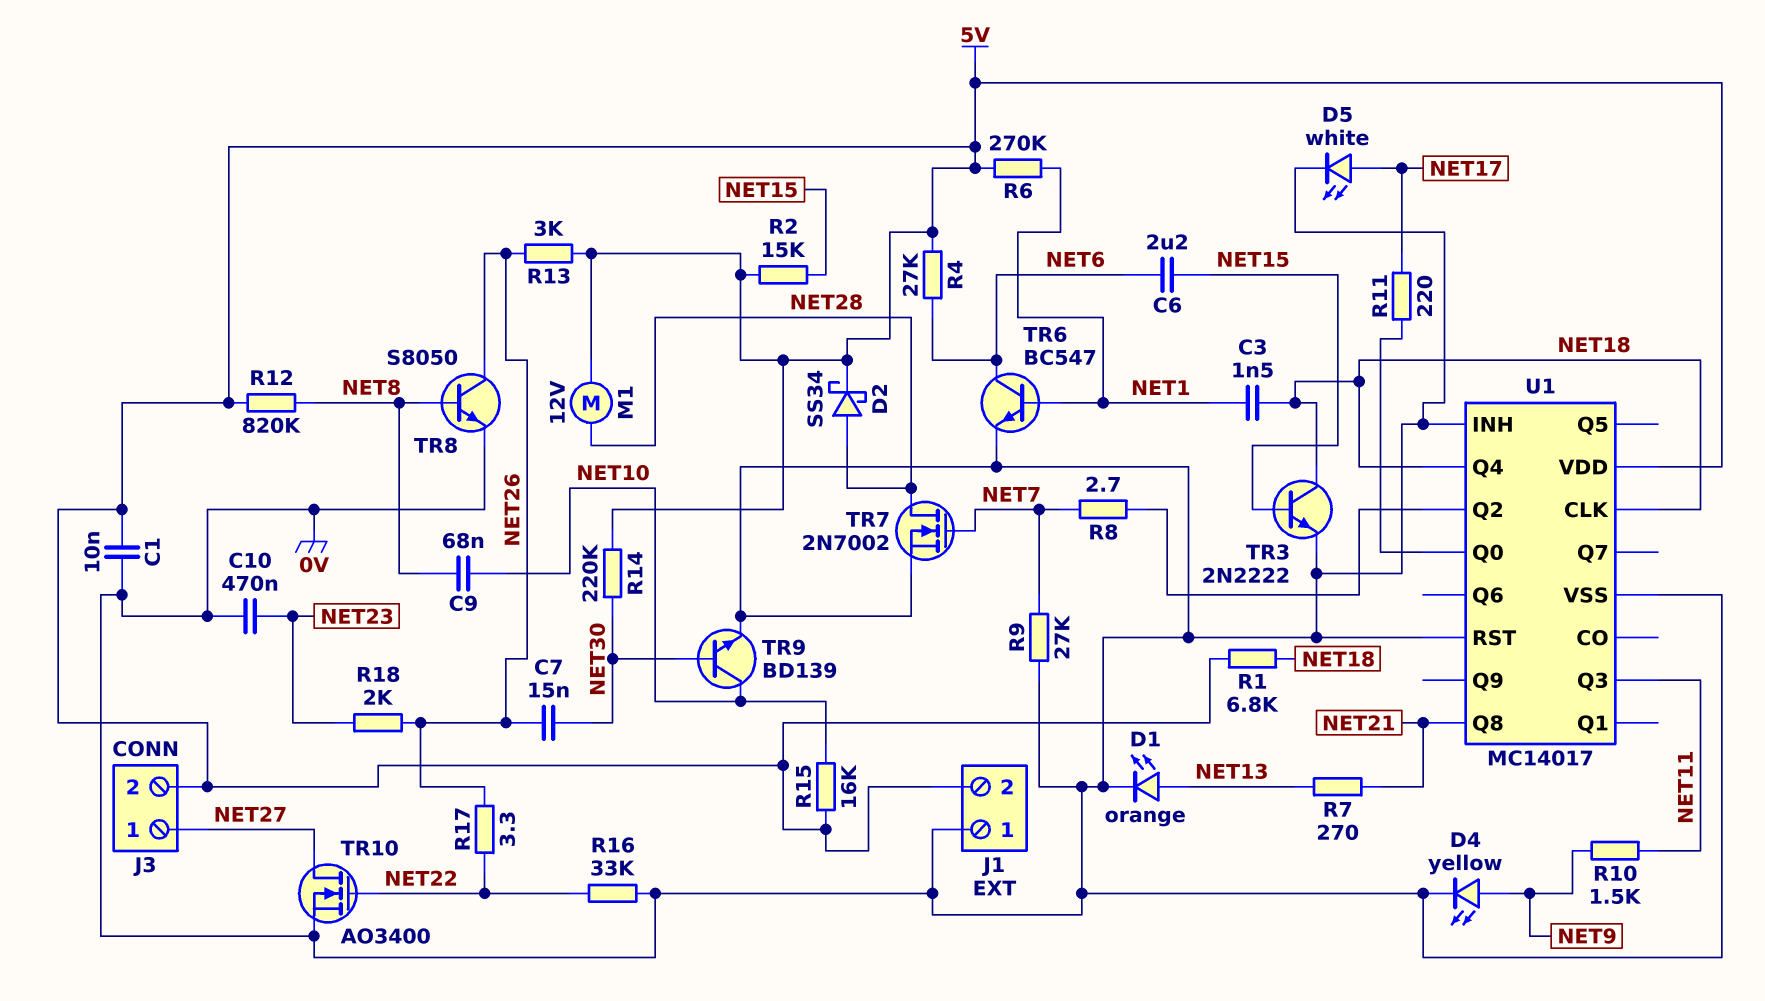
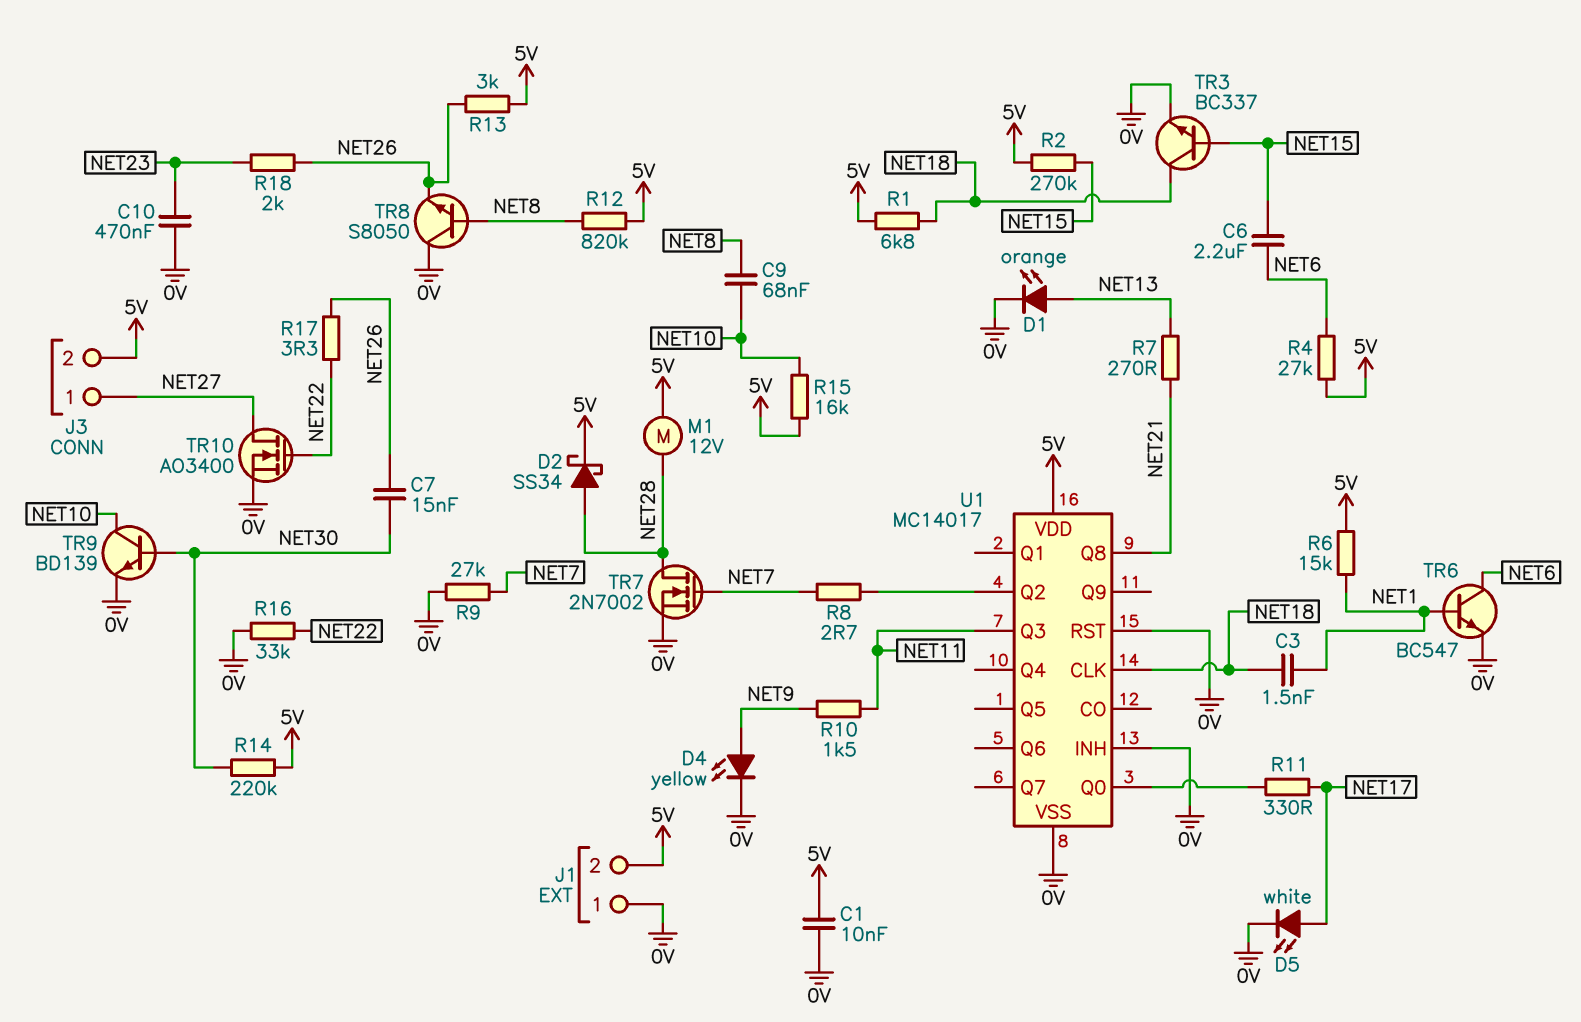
R2: 15k (5V, NET15) -> 270k (5V, NET15)
R6: 270k (5V, NET1) -> 15k (5V, NET1)
R11: 220 (NET17, U1/Q0) -> 330 (NET17, U1/Q0)
TR3: NPN 2N2222 (B NET15, C NET18, E 0V) -> NPN BC337 (B NET15, C NET18, E 0V)
TR8: NPN S8050 (B NET8, C NET26, E 0V) -> NPN S8050 (B NET8, C 0V, E NET26)
U1 pin Q4: NET18 -> none

